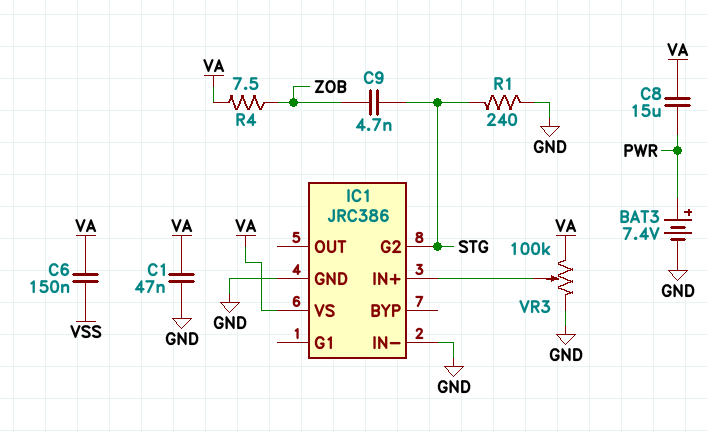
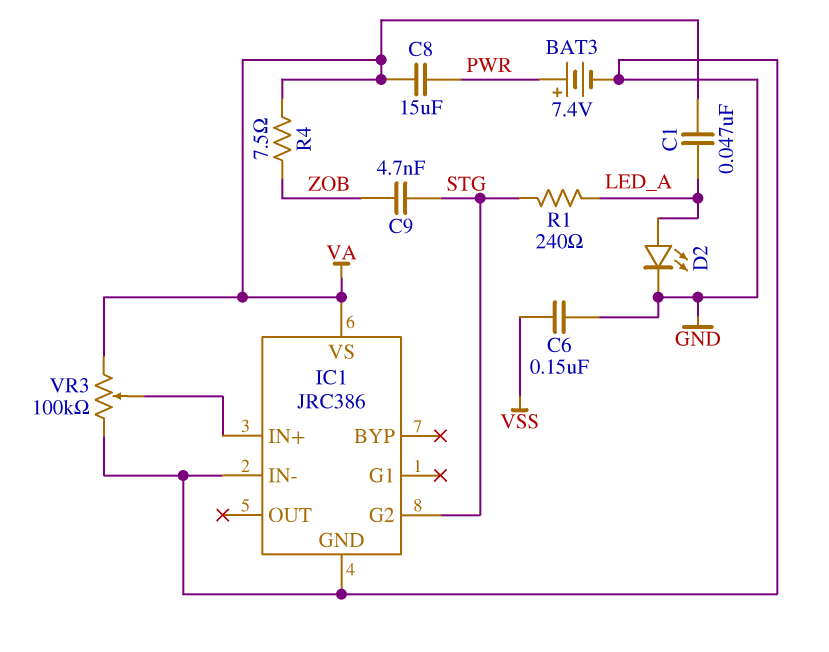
C1: 47nF (GND, VA) -> 47nF (LED_A, VA)
C6: 150nF (VA, VSS) -> 150nF (GND, VSS)
D2: none -> LED (A LED_A, K GND)
R1: 240 (GND, STG) -> 240 (LED_A, STG)

